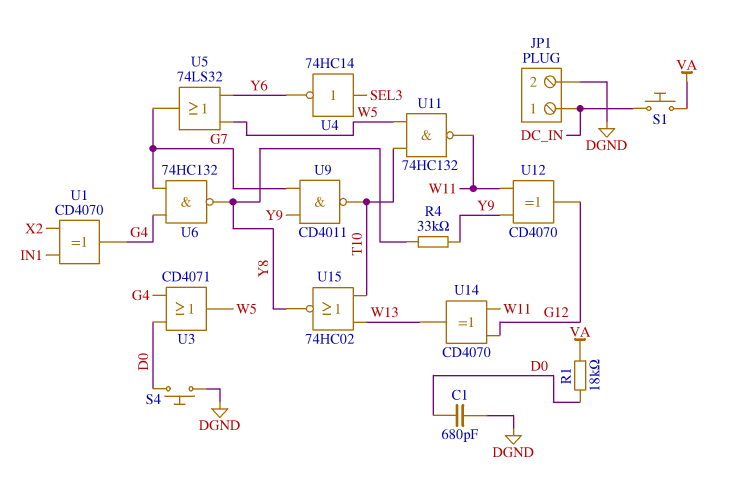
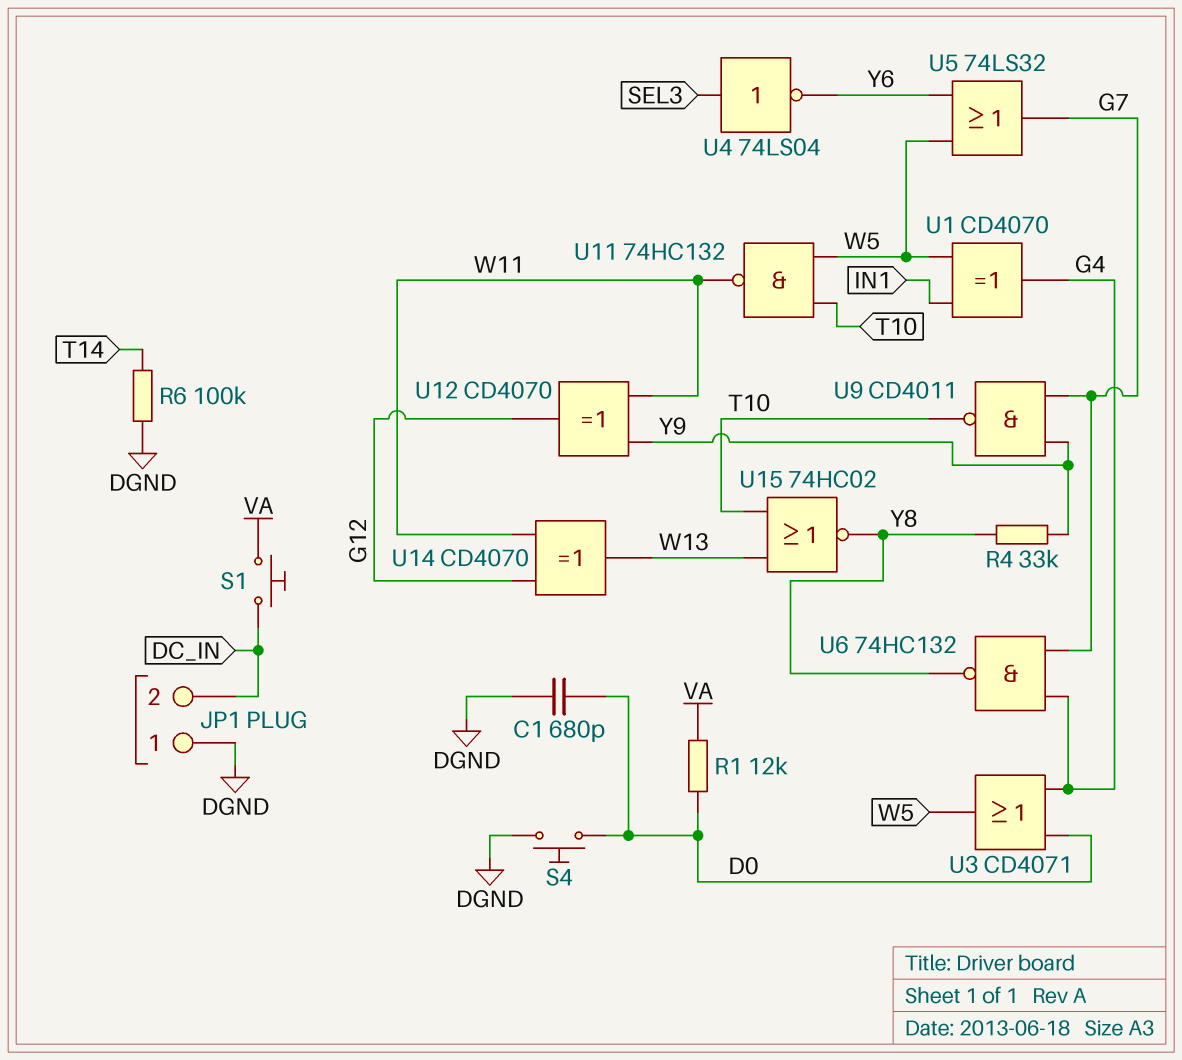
JP1 pin 1: DC_IN -> DGND
JP1 pin 2: DGND -> DC_IN
R1: 18k (D0, VA) -> 12k (D0, VA)
R6: none -> 100k (DGND, T14)
U1: XOR CD4070 (in IN1, in X2, out G4) -> XOR CD4070 (in IN1, in W5, out G4)
U4: NOT 74HC14 (in SEL3, out Y6) -> NOT 74LS04 (in SEL3, out Y6)

